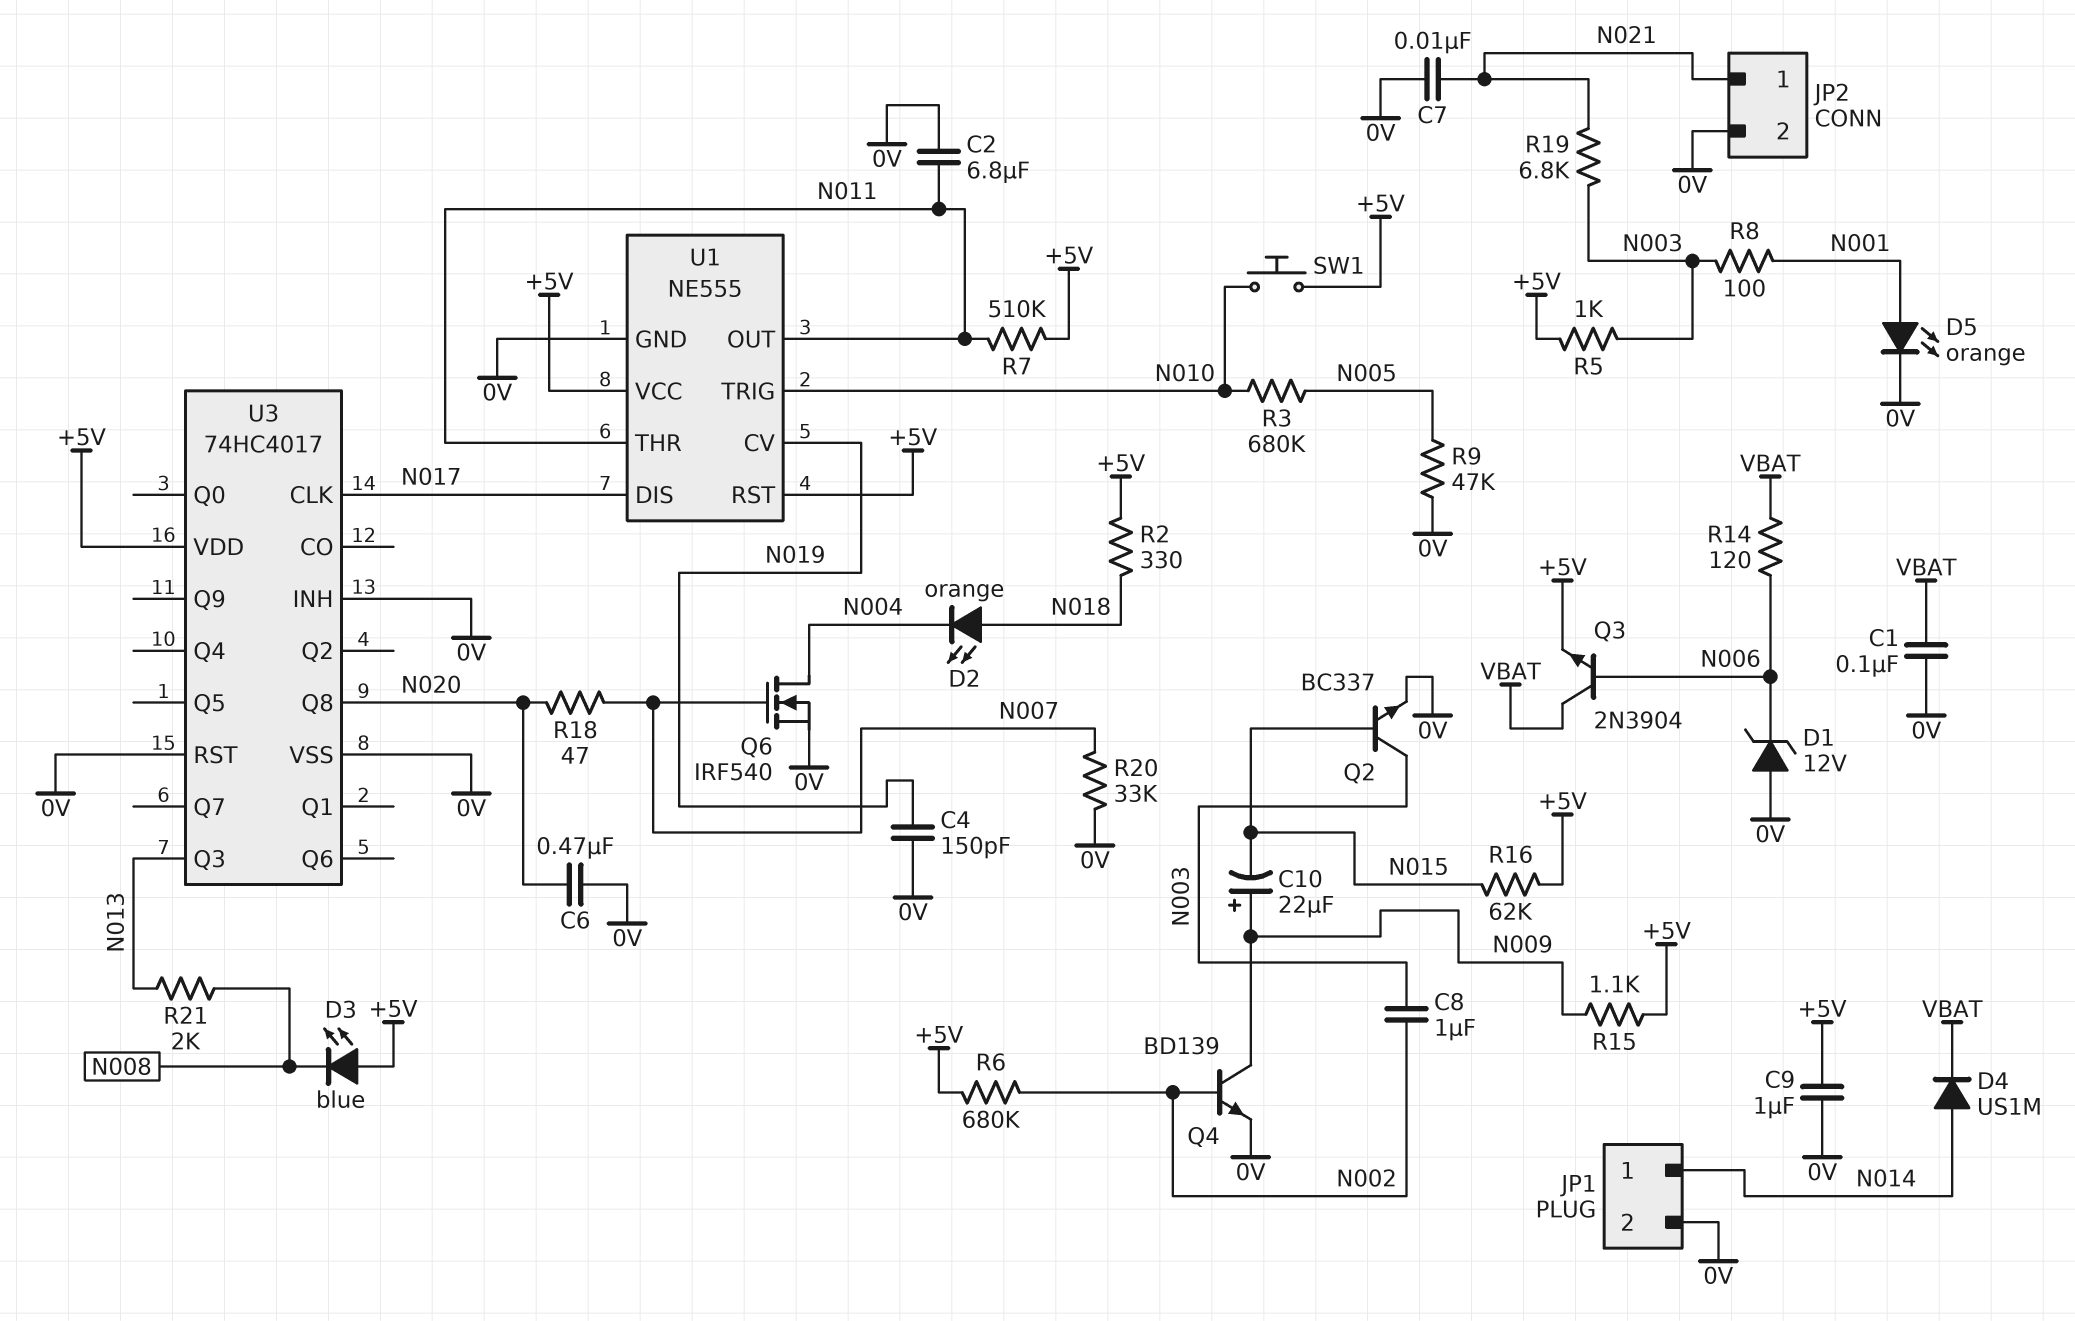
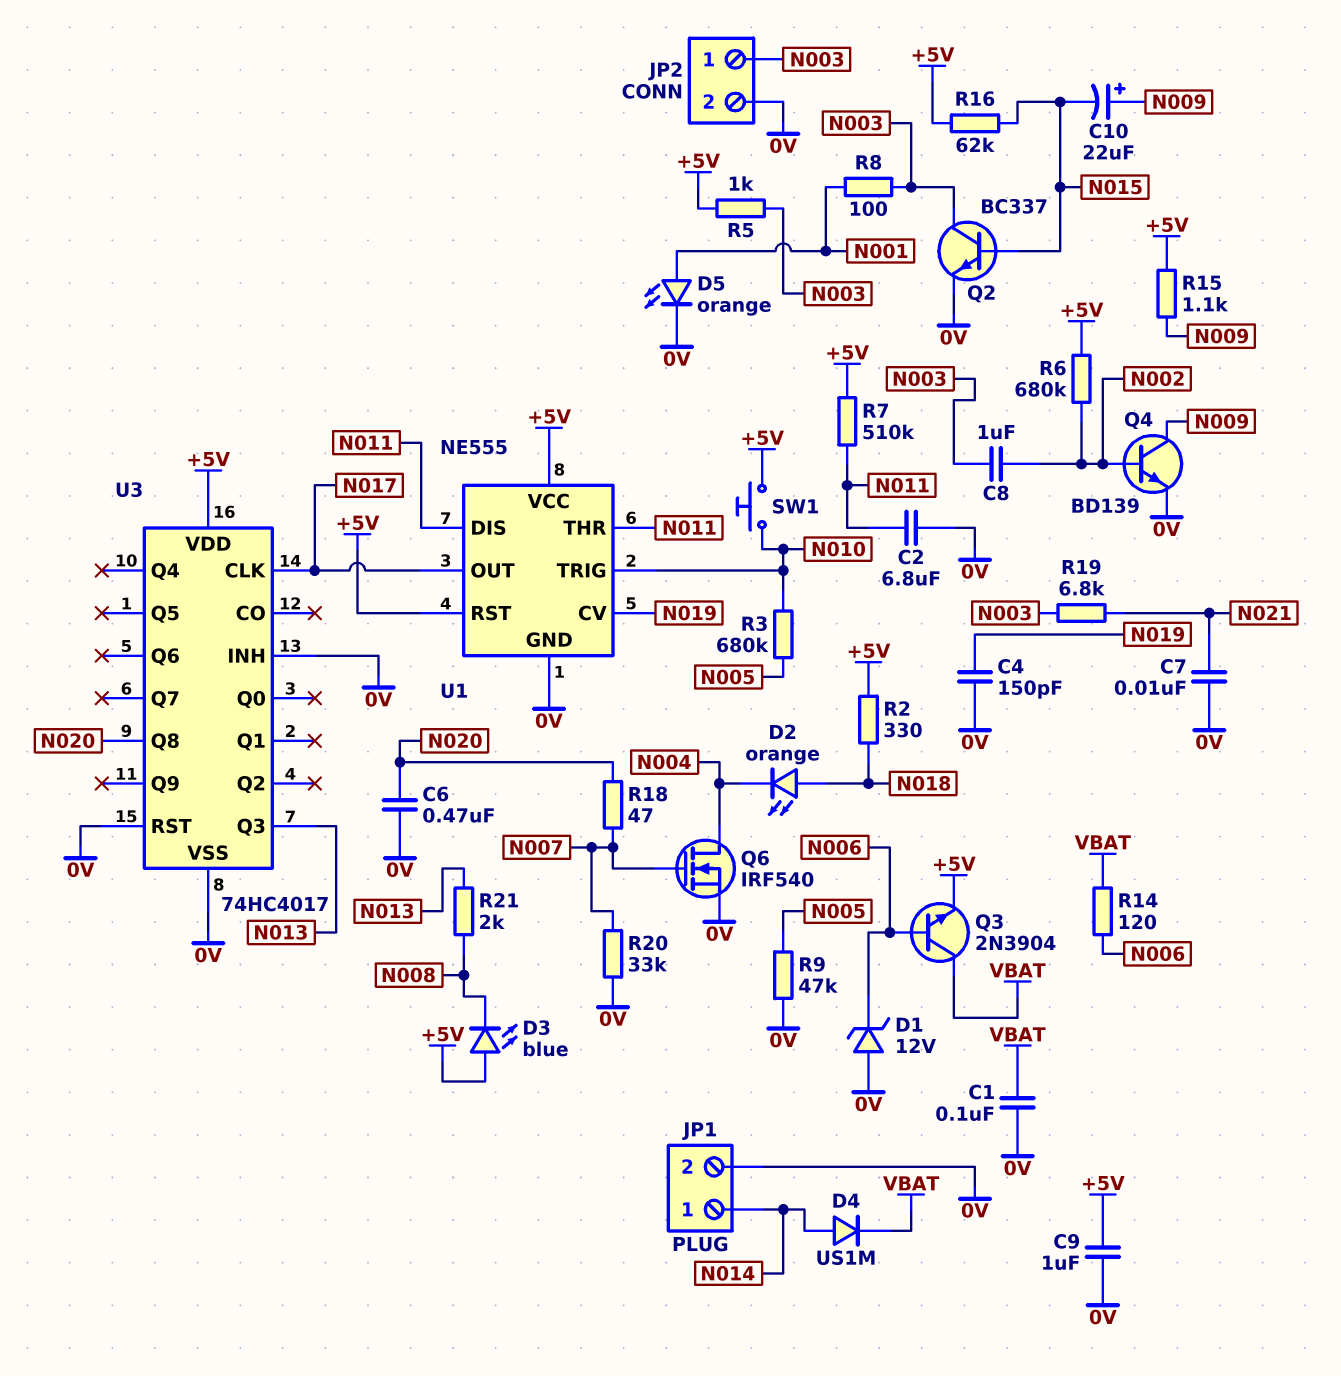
JP2 pin 1: N021 -> N003
U1 pin DIS: N017 -> N011
U1 pin OUT: N011 -> N017

